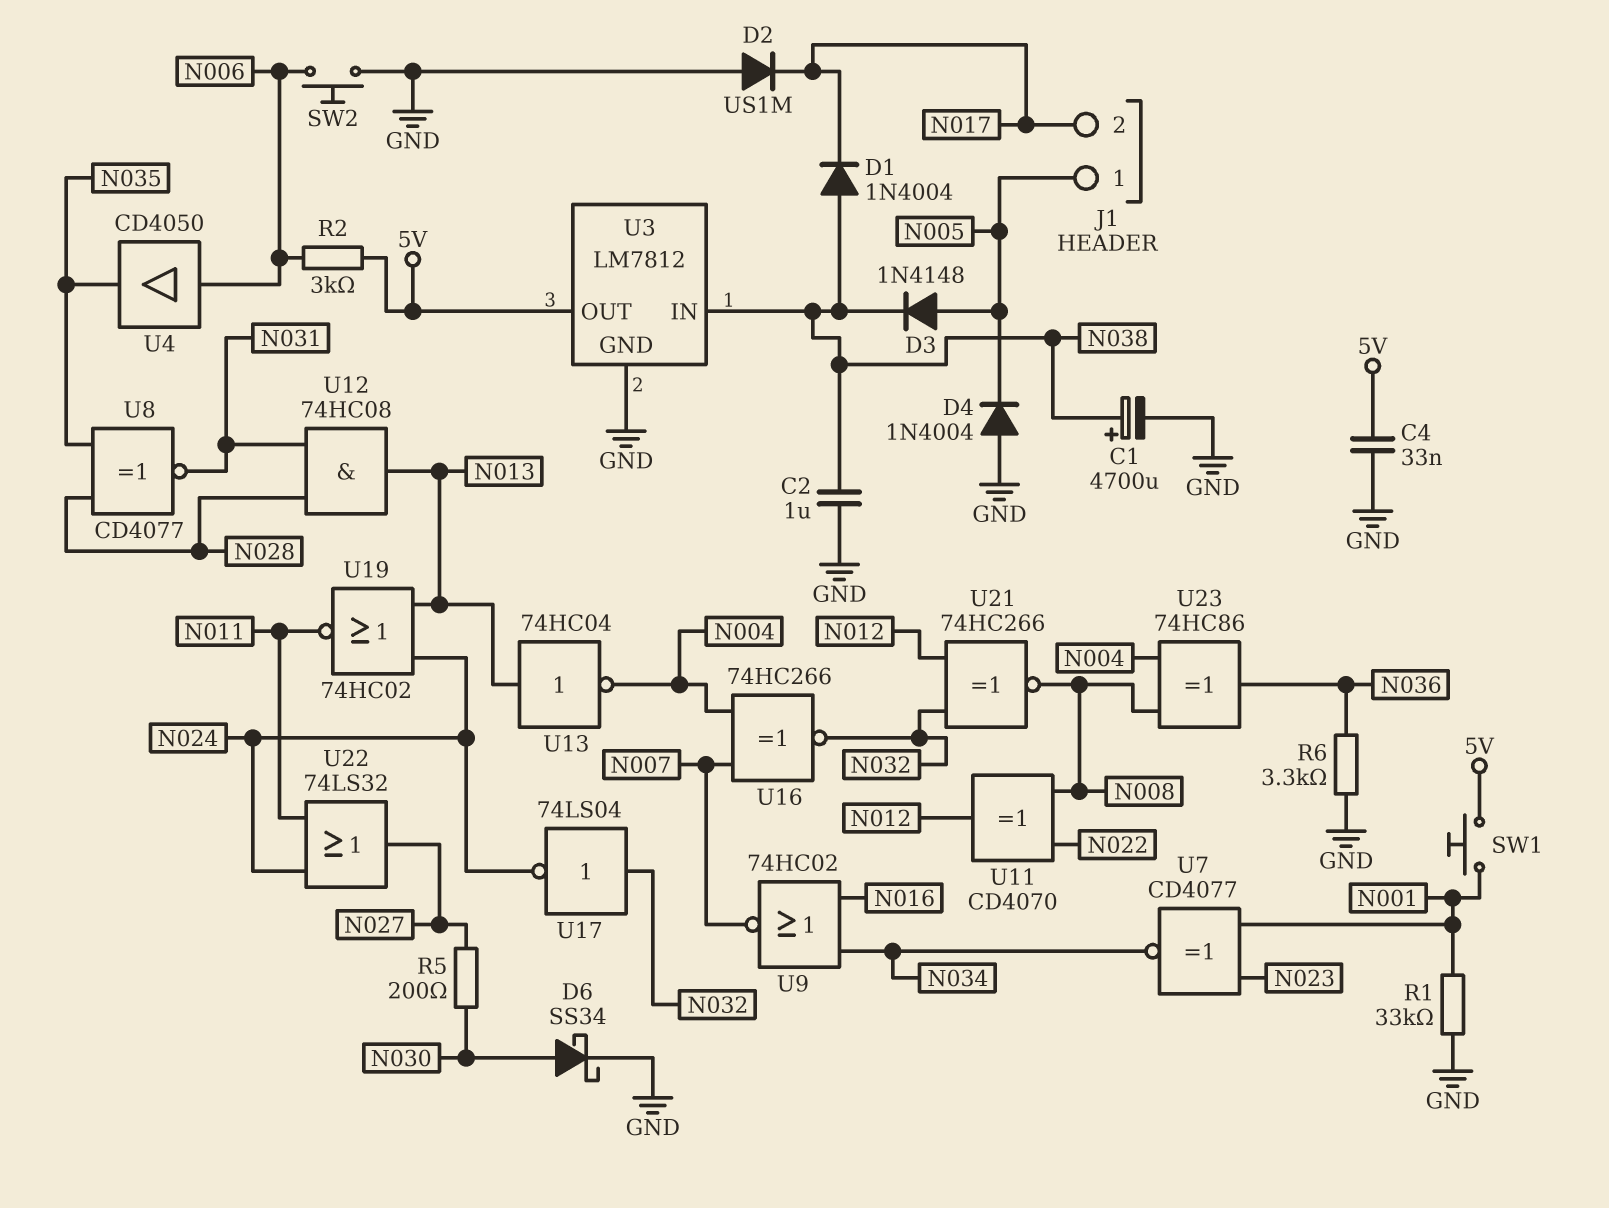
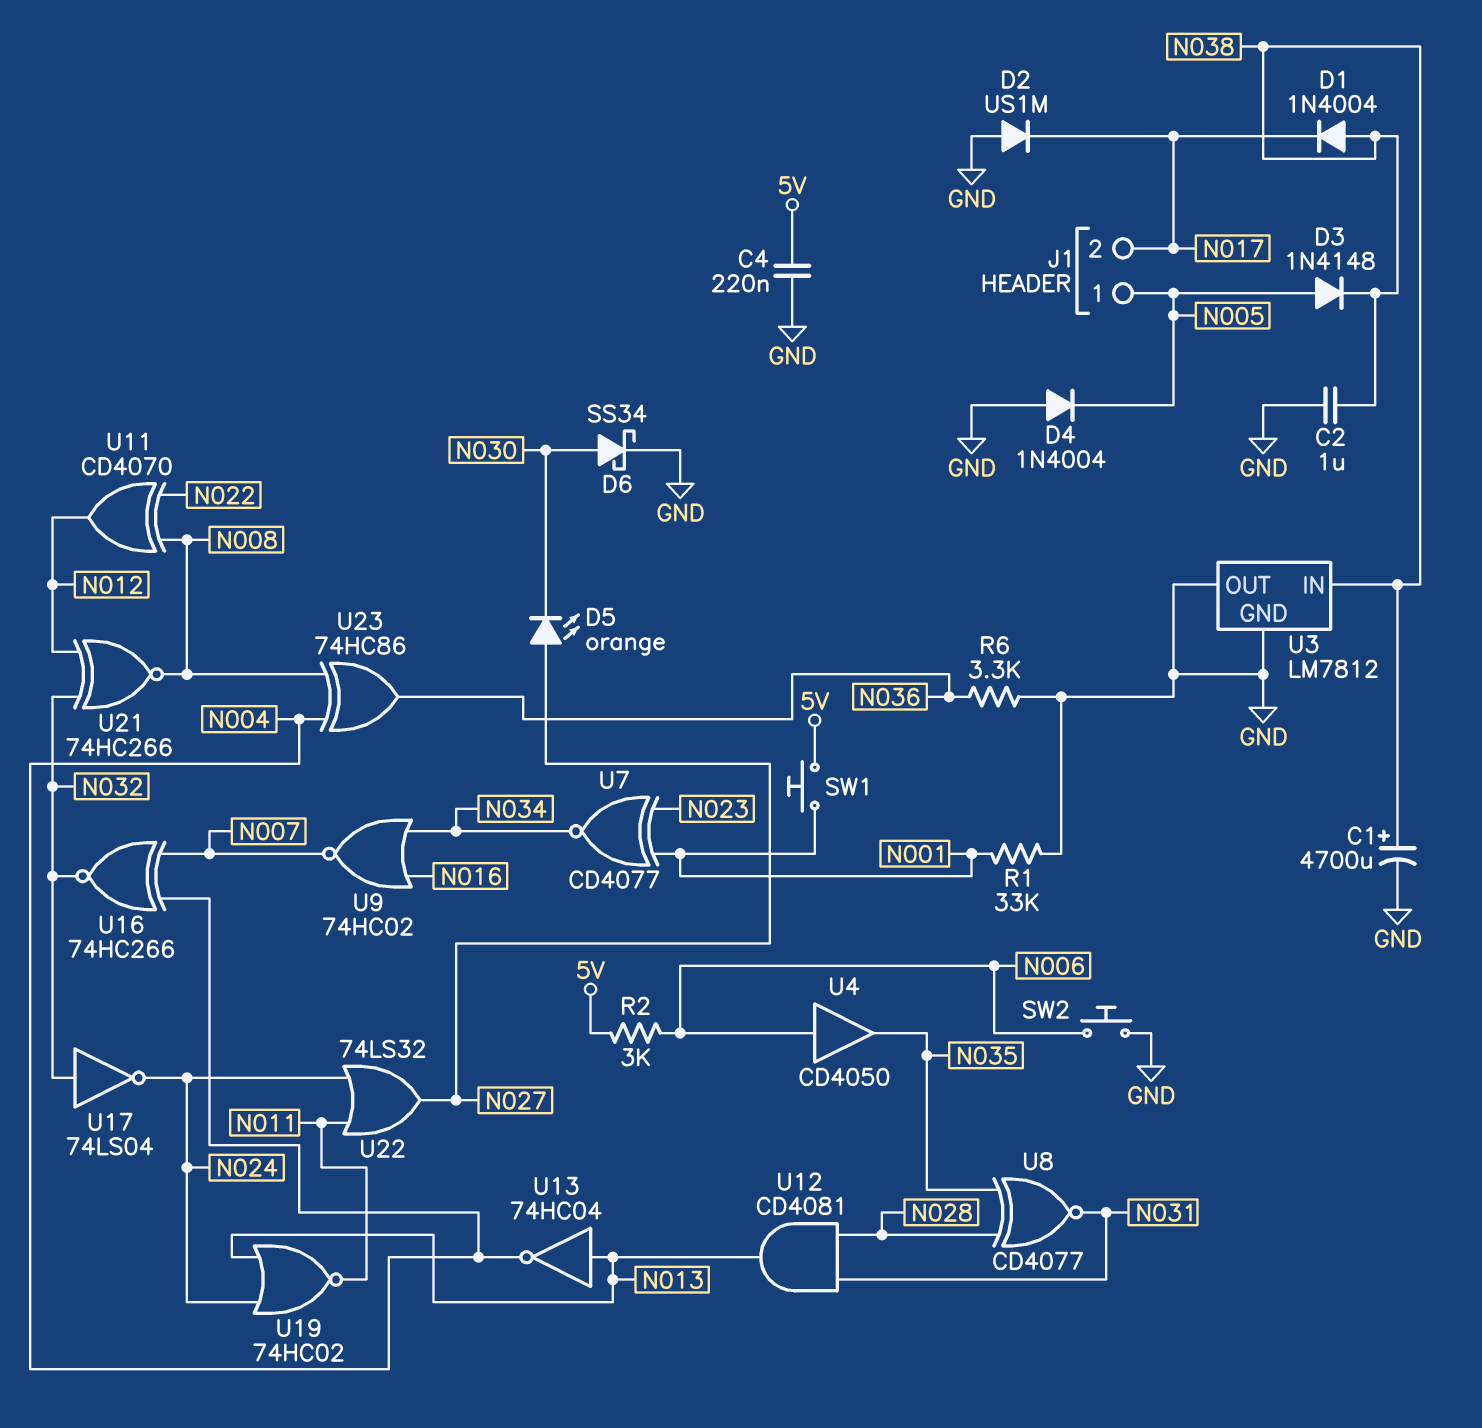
C4: 33nF (5V, GND) -> 220nF (5V, GND)
D5: none -> LED orange (A N027, K N030)
R5: 200 (N027, N030) -> none
U3 pin OUT: 5V -> GND
U12: AND 74HC08 (in N028, in N031, out N013) -> AND CD4081 (in N028, in N031, out N013)

